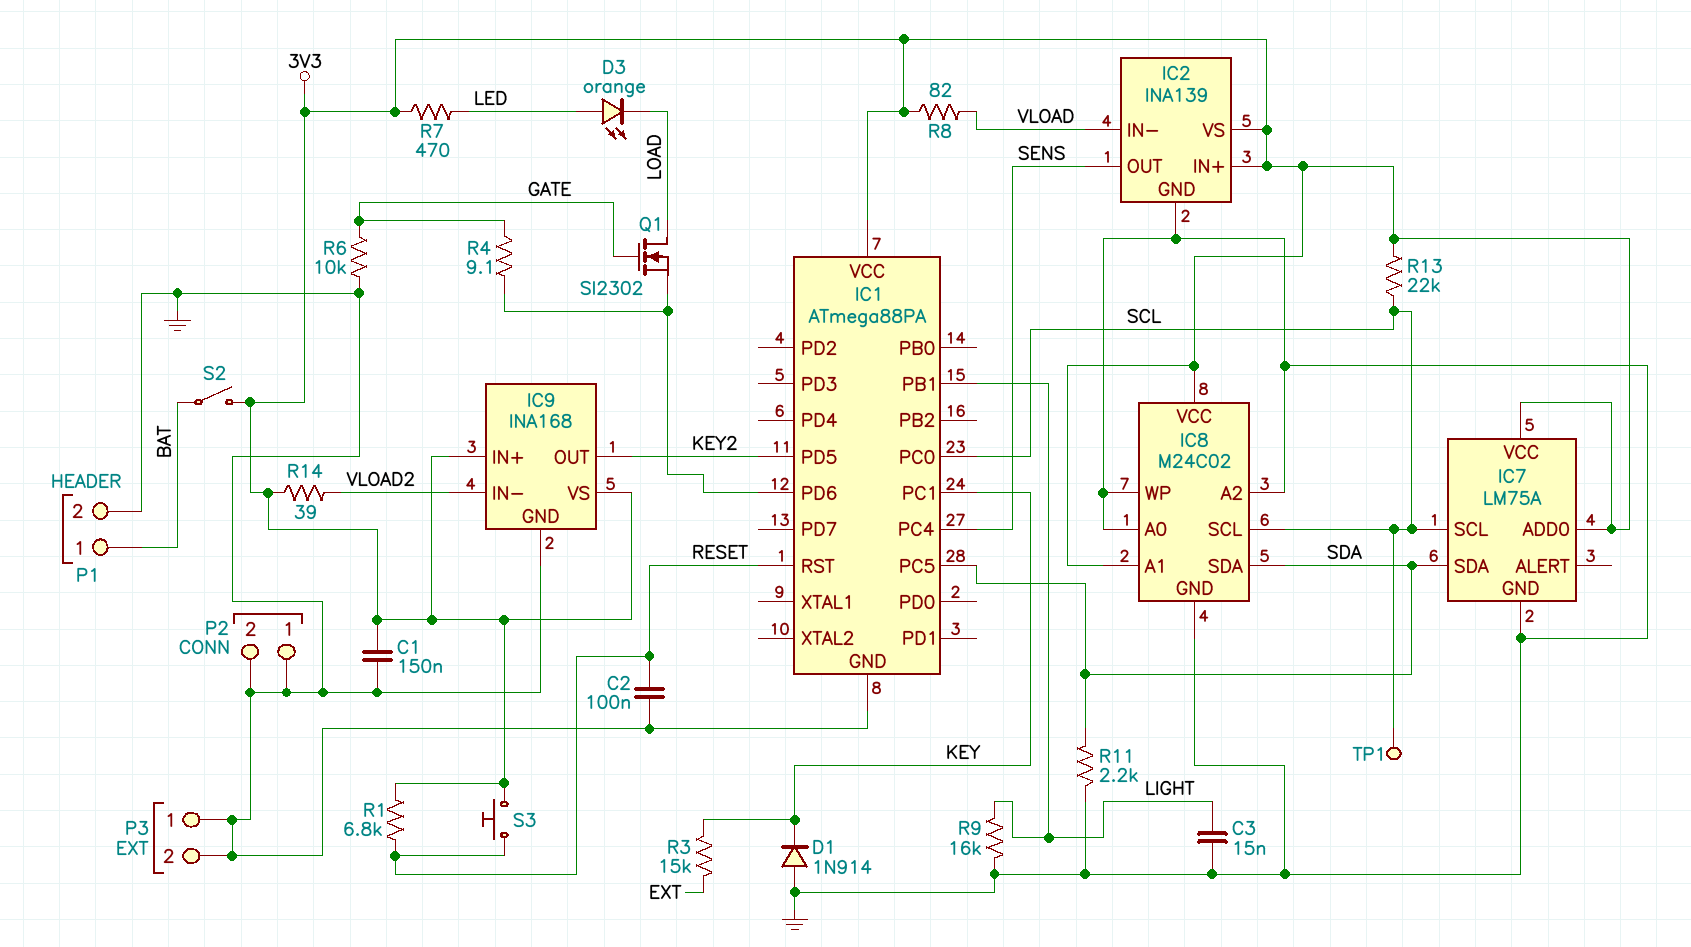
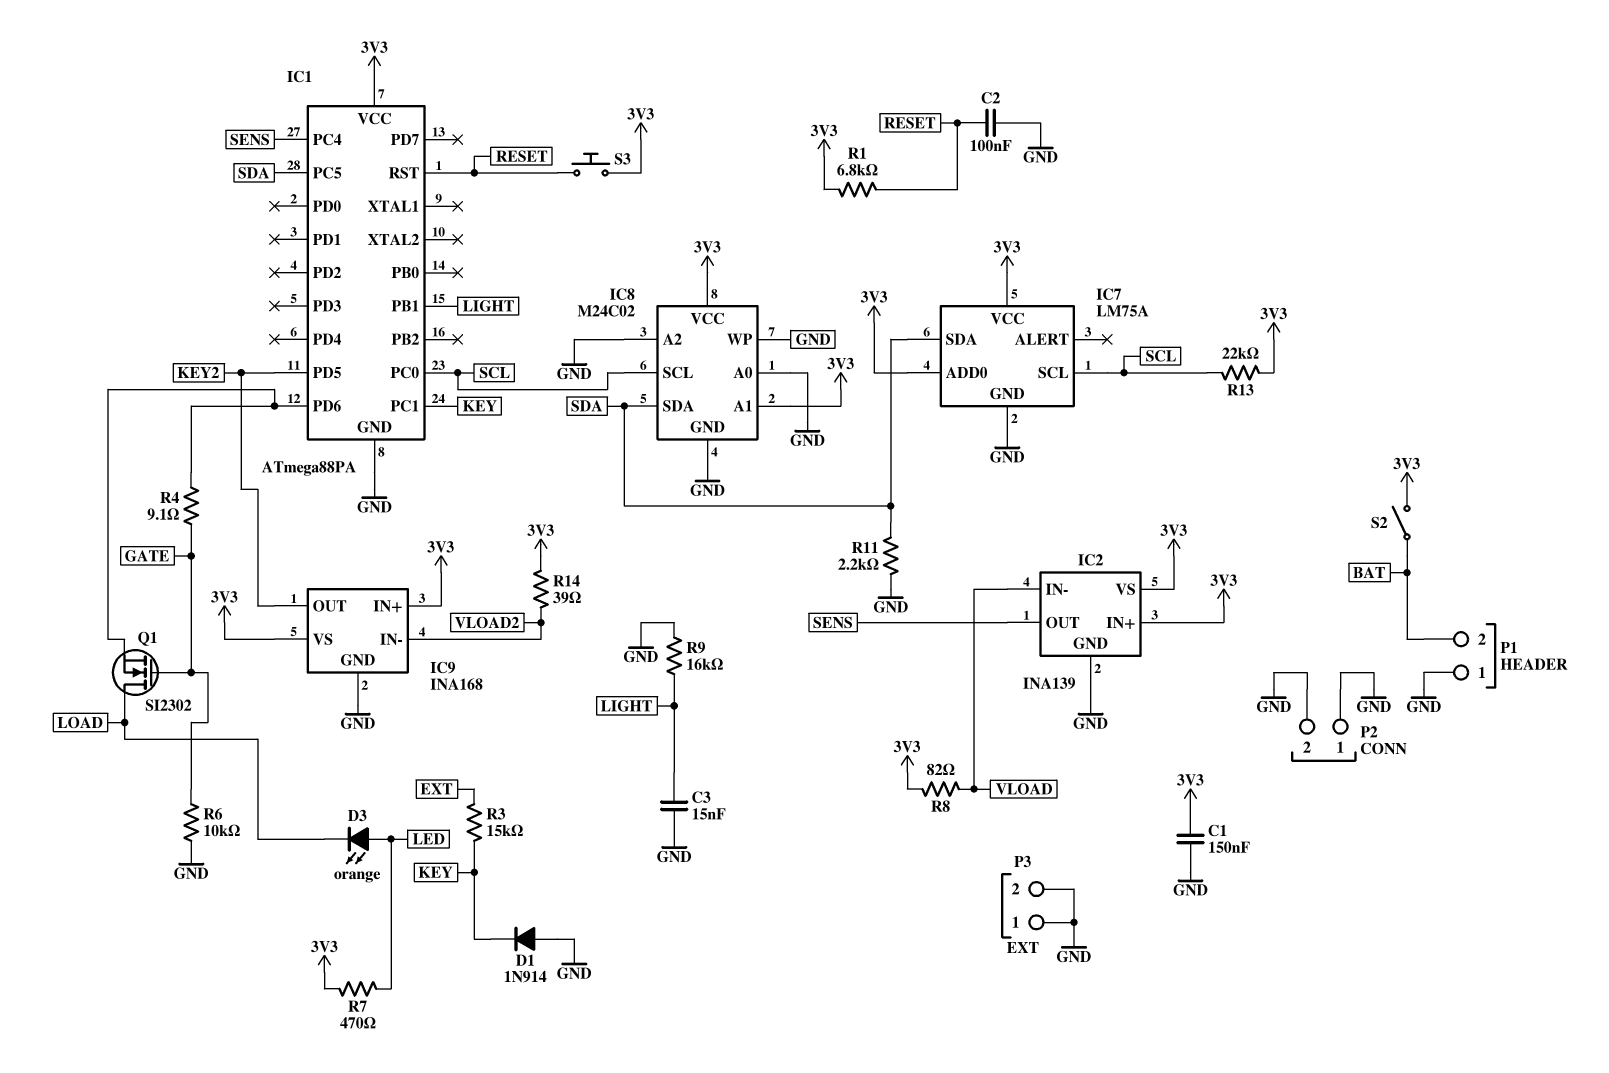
P1 pin 1: BAT -> GND
P1 pin 2: GND -> BAT
TP1: test point (SCL) -> none

